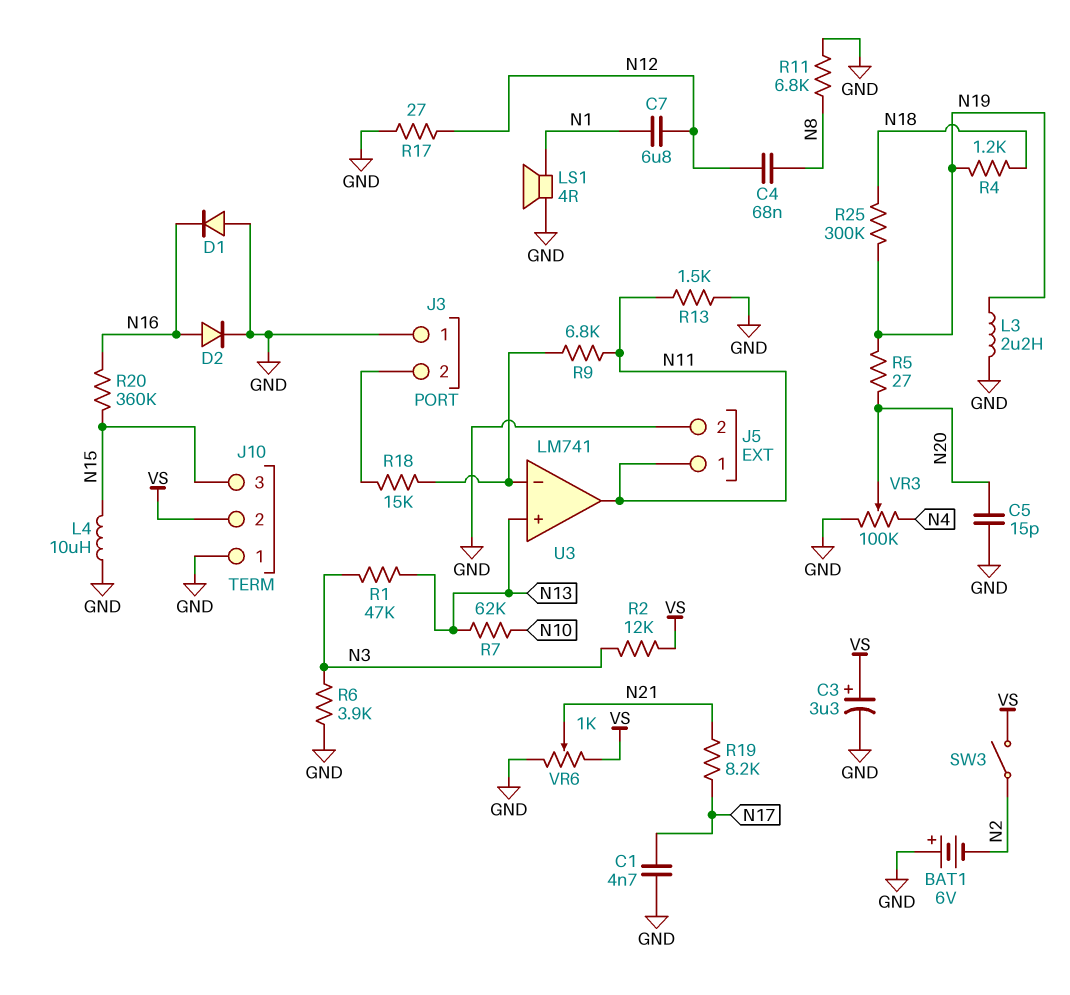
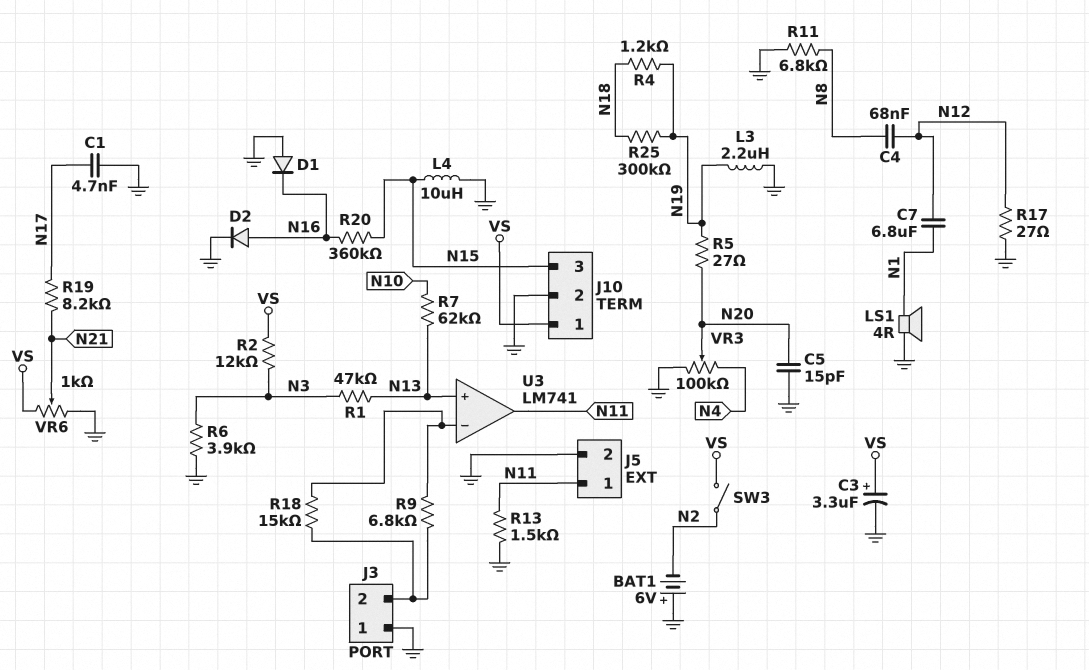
J10 pin 1: GND -> VS
J10 pin 2: VS -> GND
R9: 6.8k (N11, U3/in-) -> 6.8k (J3/2, U3/in-)

